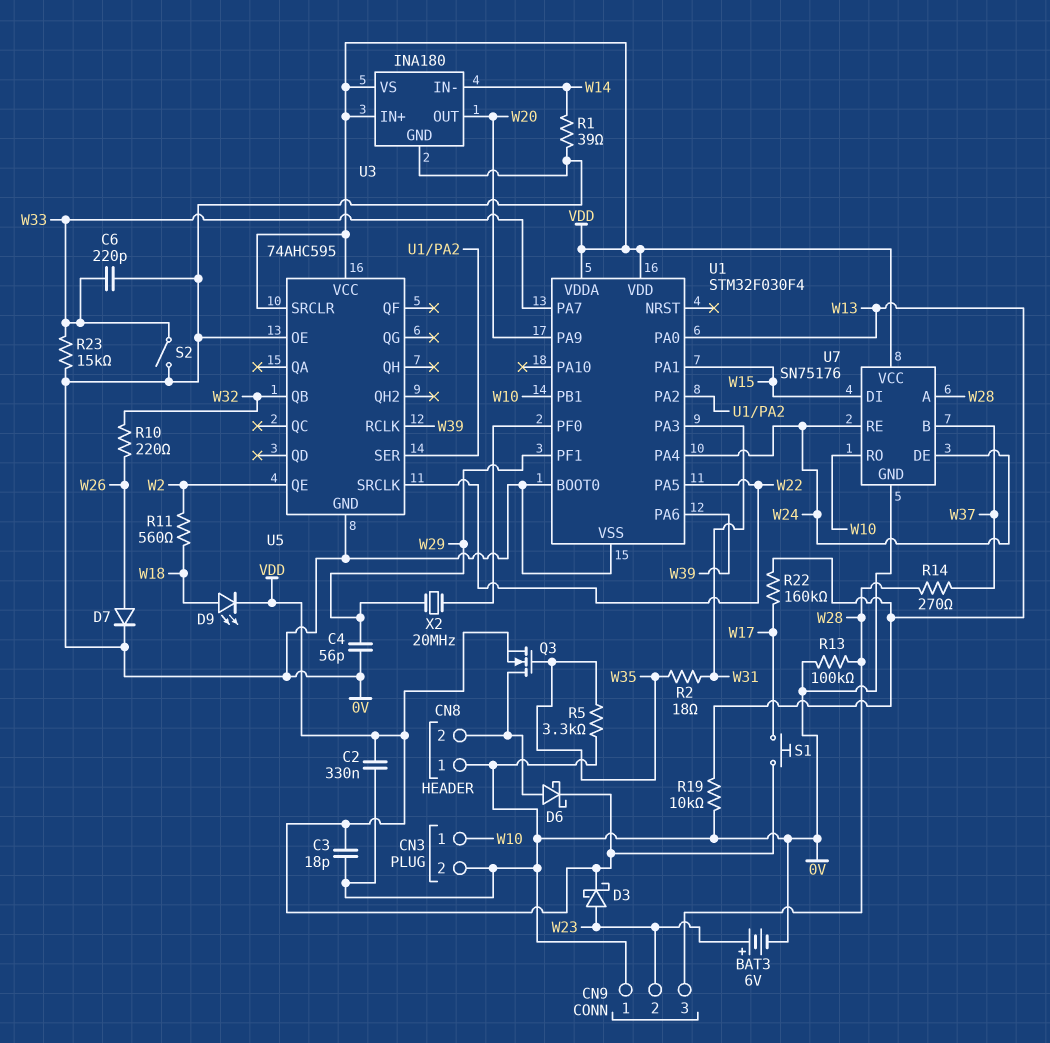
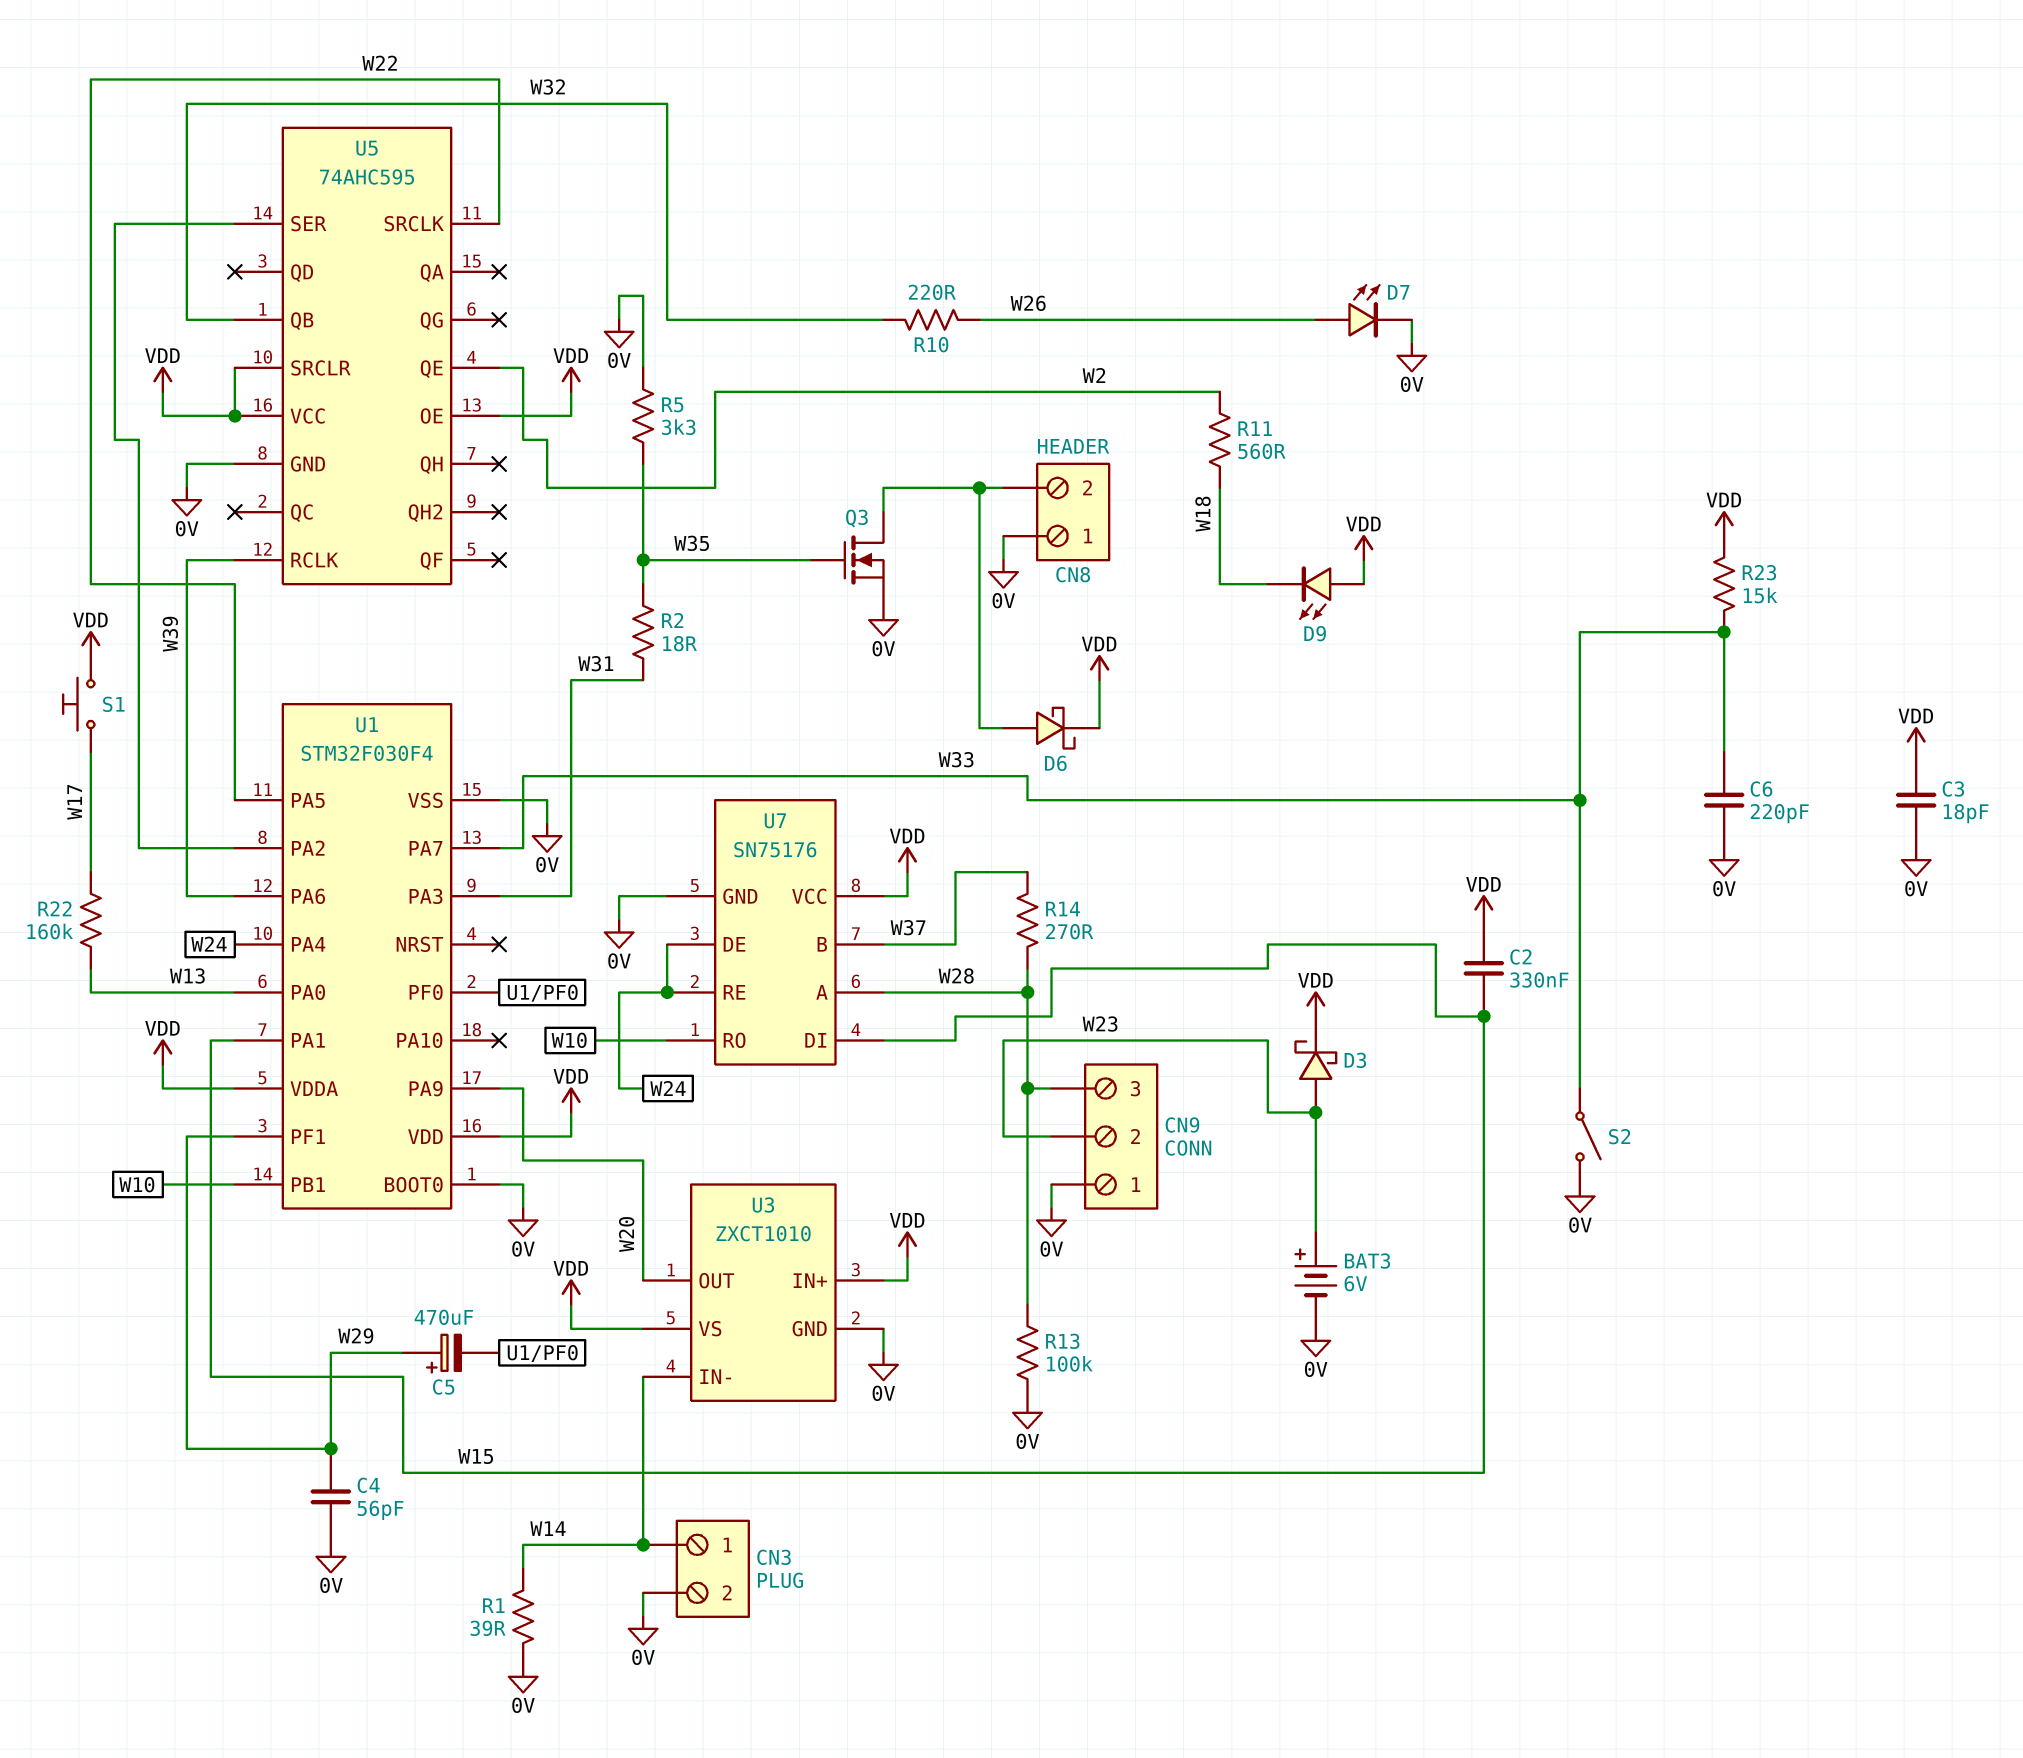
C2: 330nF (0V, VDD) -> 330nF (VDD, W15)
C5: none -> 470uF (plus W29, minus U1/PF0)
CN3 pin 1: W10 -> W14
D7: diode (A W26, K 0V) -> LED (A W26, K 0V)
D9: LED (A W18, K VDD) -> LED (A VDD, K W18)
Q3: NMOS (G W35, D CN8/2, S VDD) -> NMOS (G W35, D CN8/2, S 0V)
R19: 10k (0V, W13) -> none
R23: 15k (0V, W33) -> 15k (VDD, W33)
U3: INA180 -> ZXCT1010
U5 pin OE: 0V -> VDD
X2: 20MHz (U1/PF0, W29) -> none

